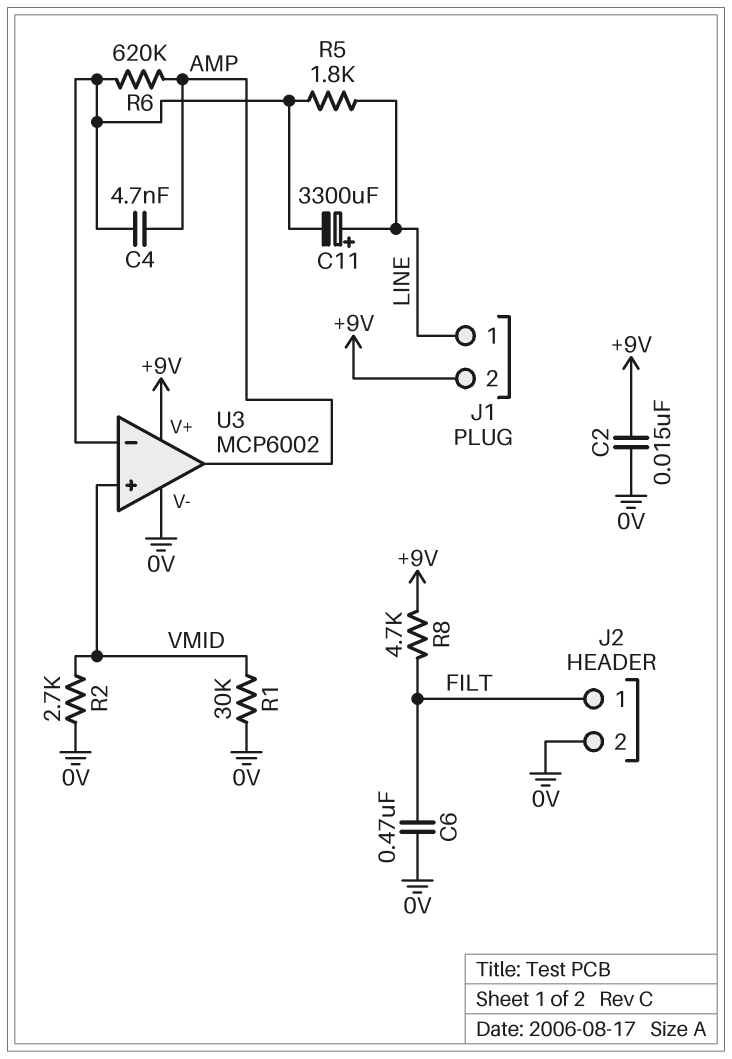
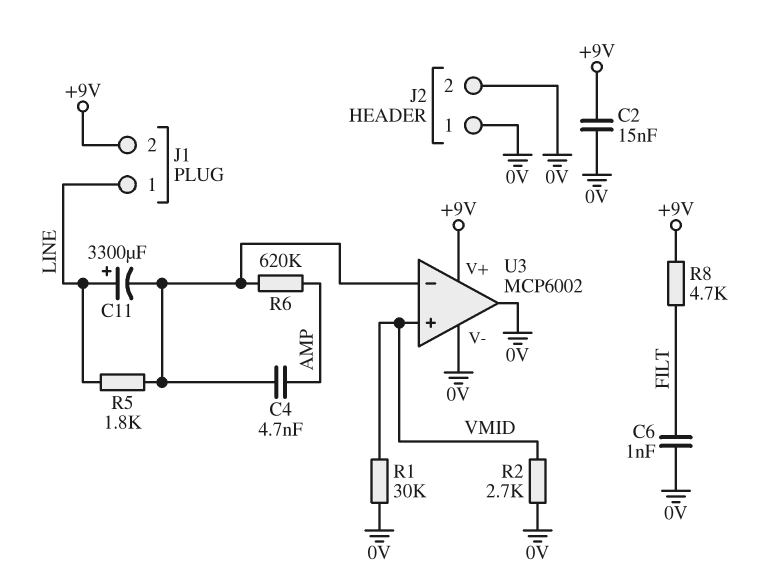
C6: 470nF (0V, FILT) -> 1nF (0V, FILT)
J2 pin 1: FILT -> 0V
U3 pin out: AMP -> 0V

